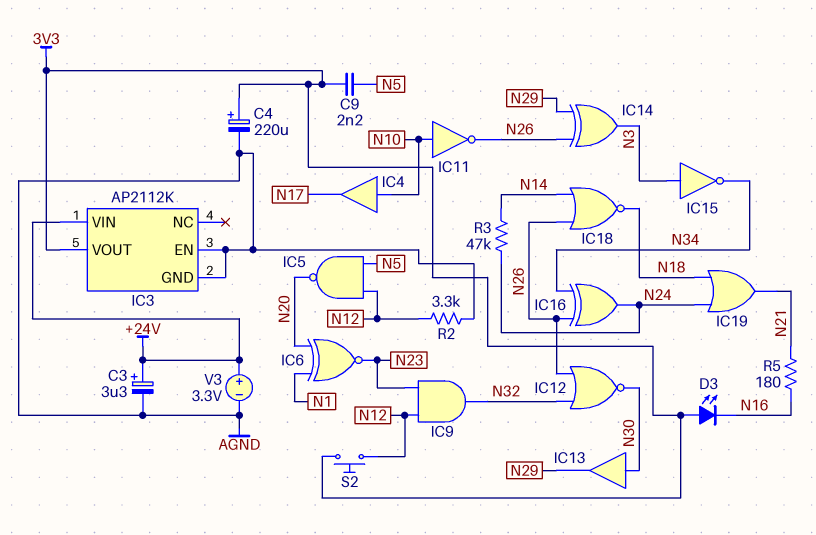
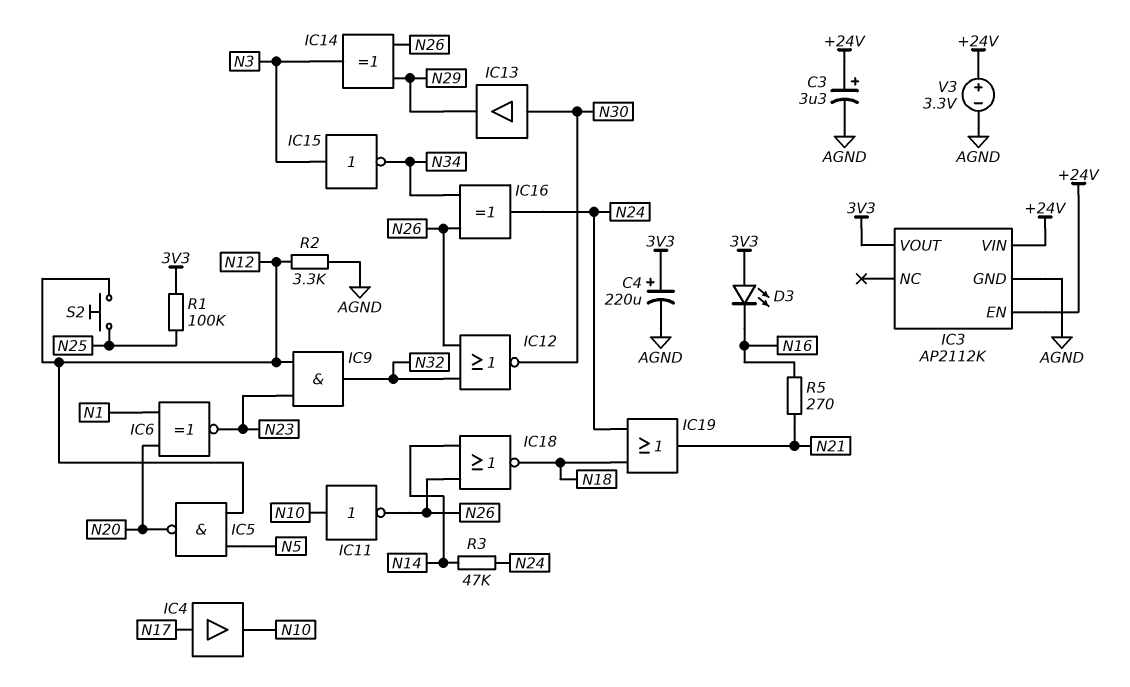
C9: 2.2nF (3V3, N5) -> none
IC3 pin EN: AGND -> +24V
IC4: buffer (in N10, out N17) -> buffer (in N17, out N10)
R1: none -> 100k (3V3, N25)
R5: 180 (N16, N21) -> 270 (N16, N21)
S2: button (3V3, N12) -> button (N12, N25)

